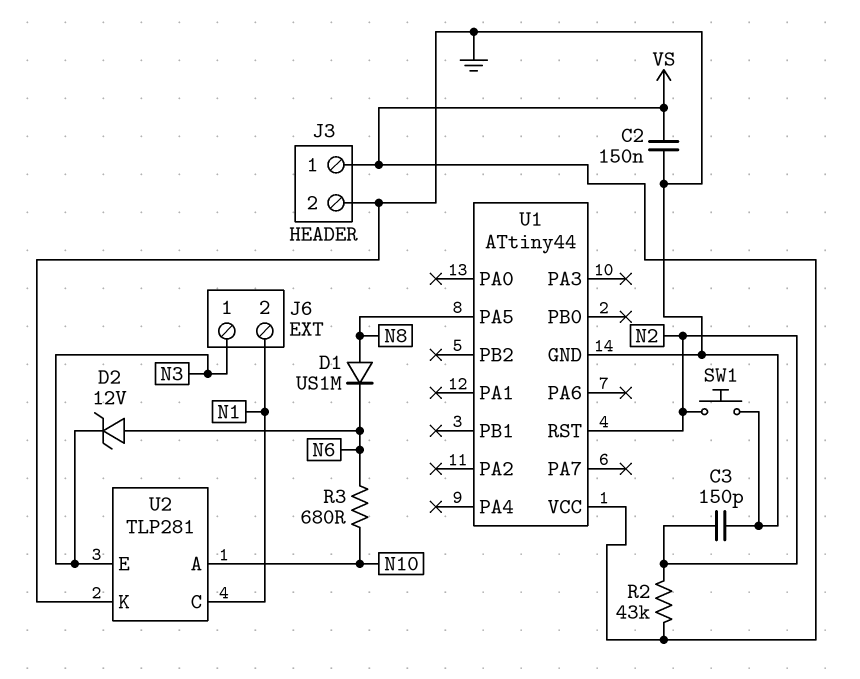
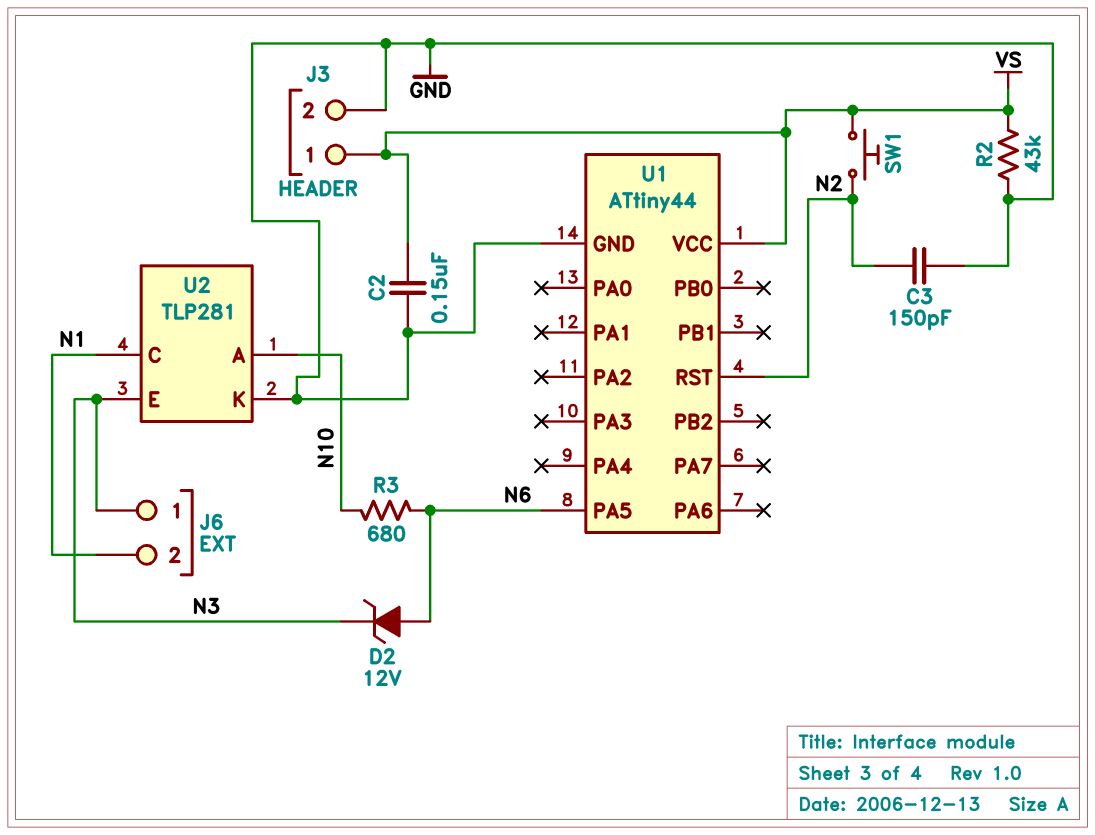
D1: diode US1M (A N8, K N6) -> none
R2: 43k (N2, VS) -> 43k (GND, VS)
SW1: button (GND, N2) -> button (N2, VS)
U1 pin PA5: N8 -> N6

